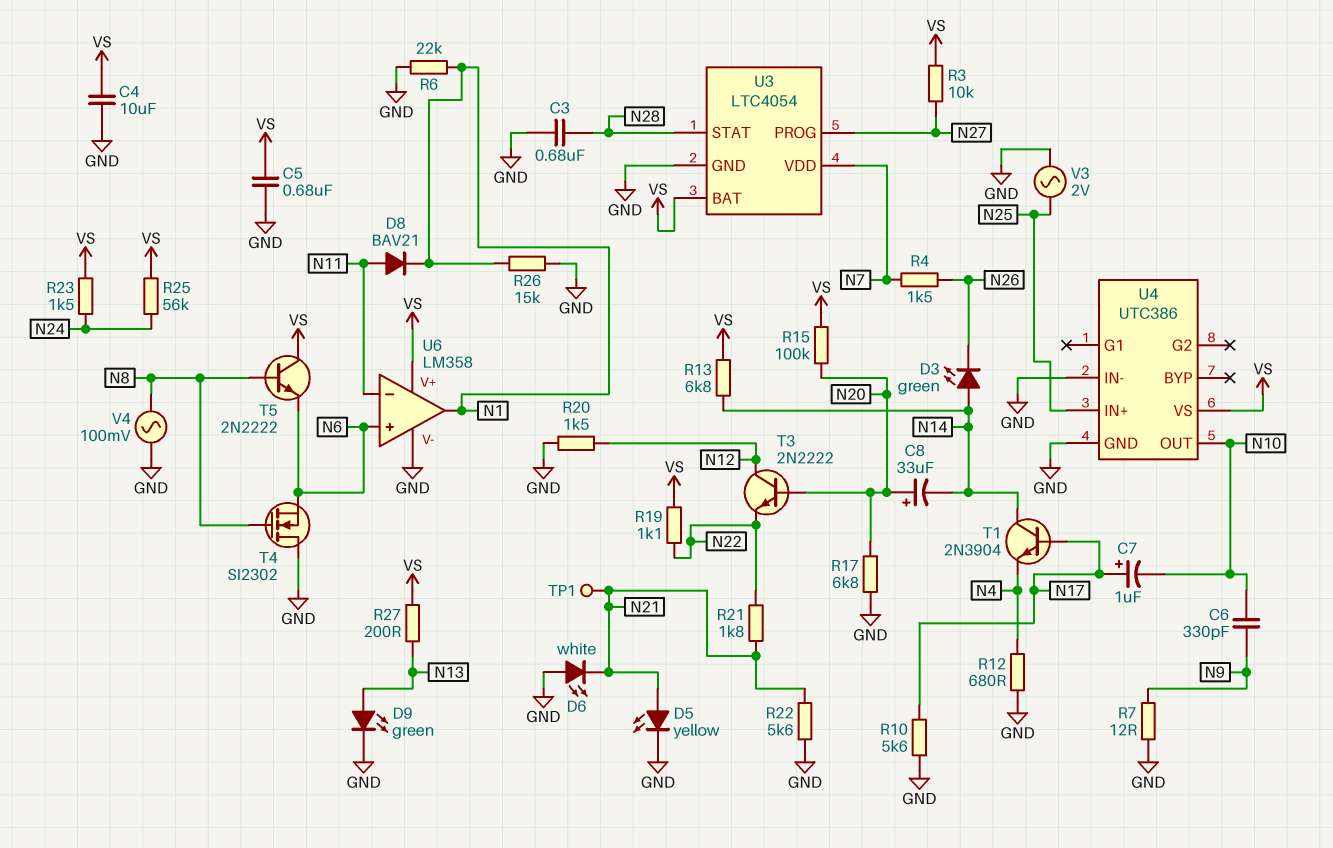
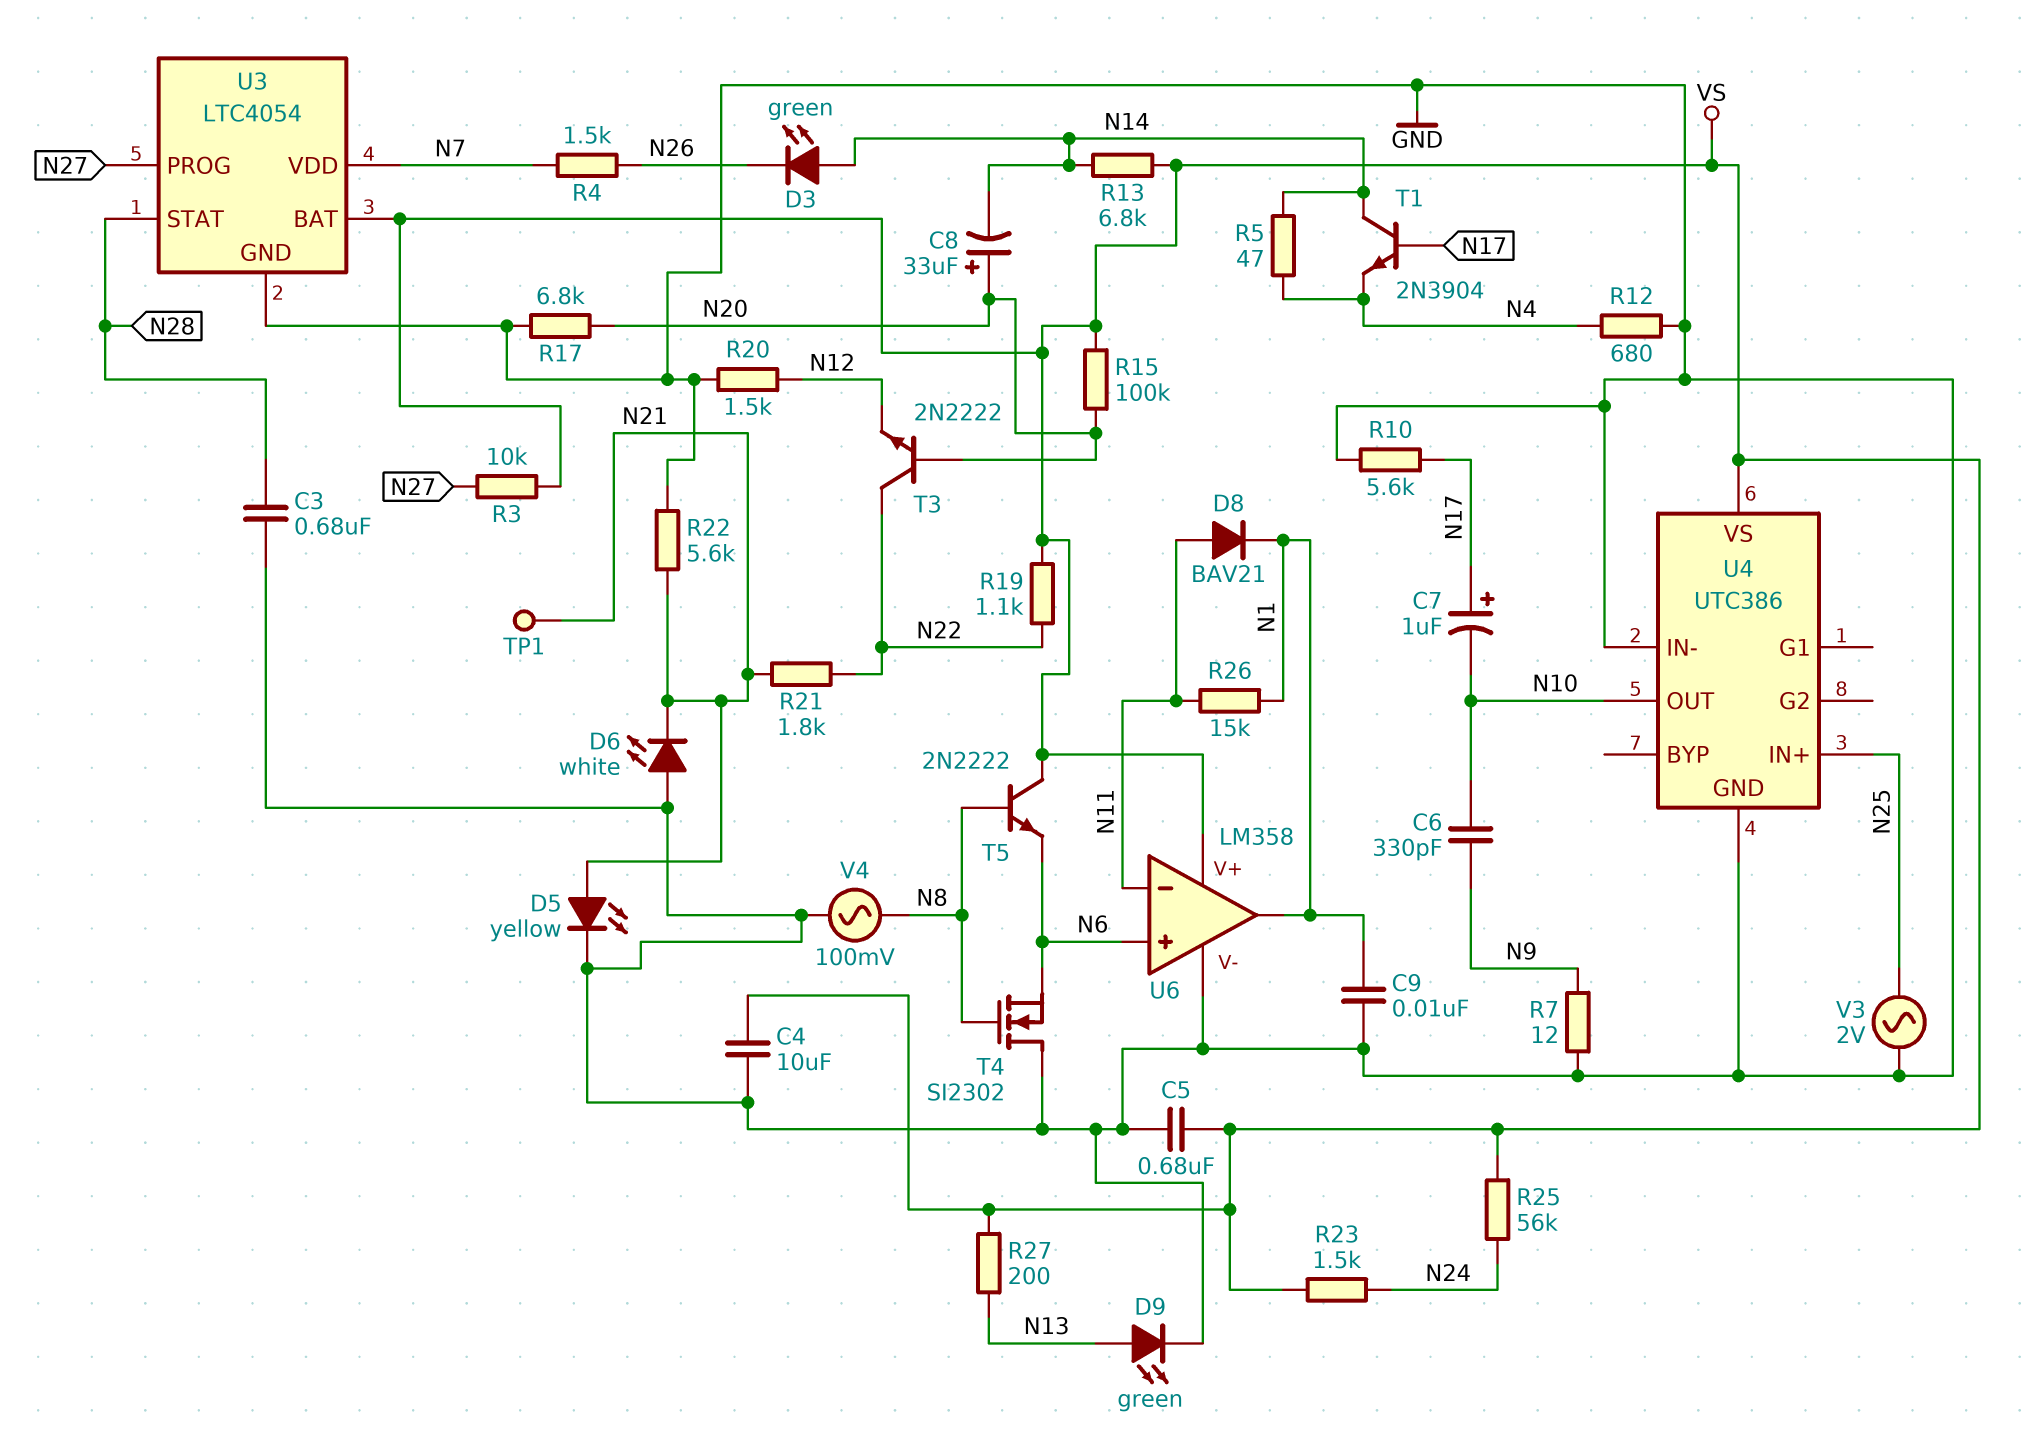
C9: none -> 10nF (GND, N1)
R5: none -> 47 (N4, N14)
R6: 22k (GND, N1) -> none
R26: 15k (GND, N1) -> 15k (N1, N11)
T3: NPN 2N2222 (B N20, C N12, E N22) -> NPN 2N2222 (B N20, C N22, E N12)

